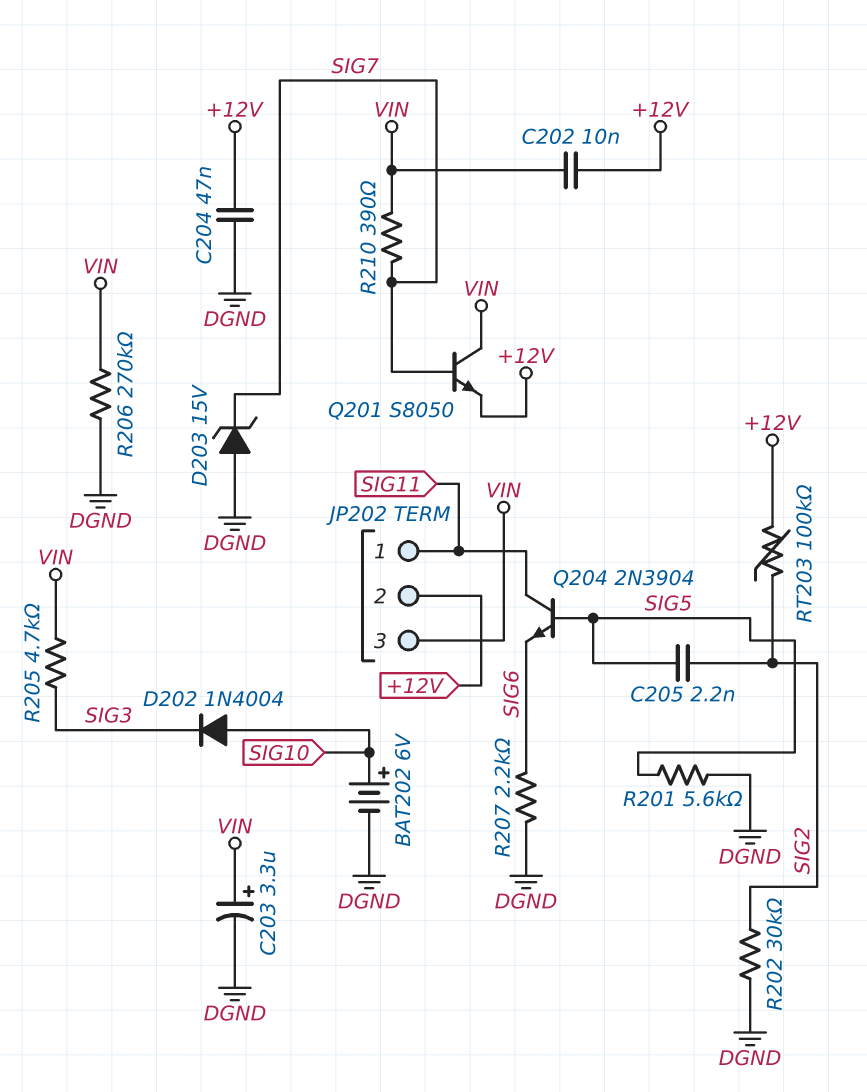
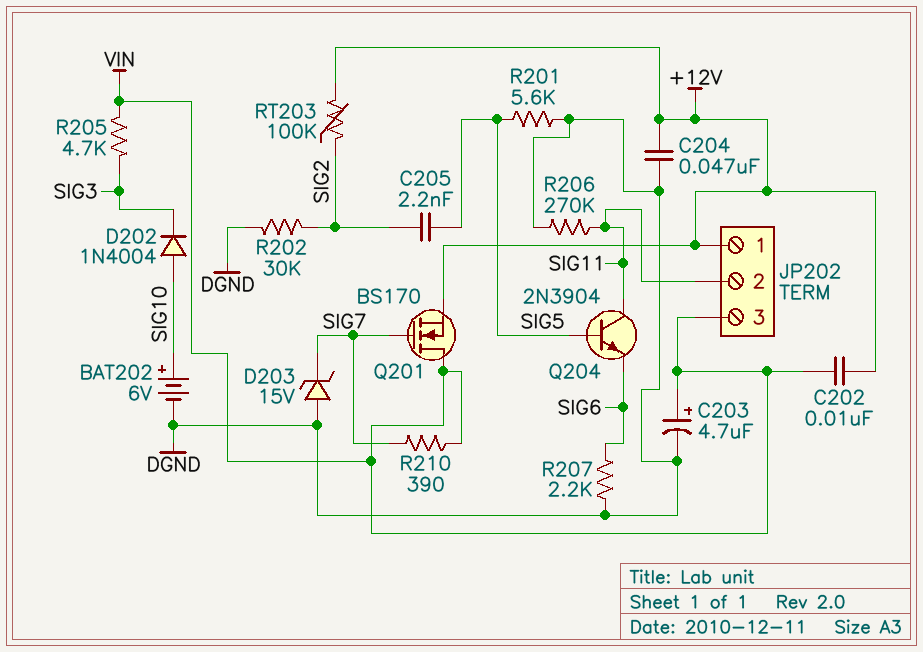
C203: 3.3uF (plus VIN, minus DGND) -> 4.7uF (plus VIN, minus DGND)
JP202 pin 1: SIG11 -> +12V
JP202 pin 2: +12V -> SIG11
Q201: NPN S8050 (B SIG7, C VIN, E +12V) -> NMOS BS170 (G SIG7, D VIN, S +12V)
R206: 270k (DGND, VIN) -> 270k (DGND, SIG11)

